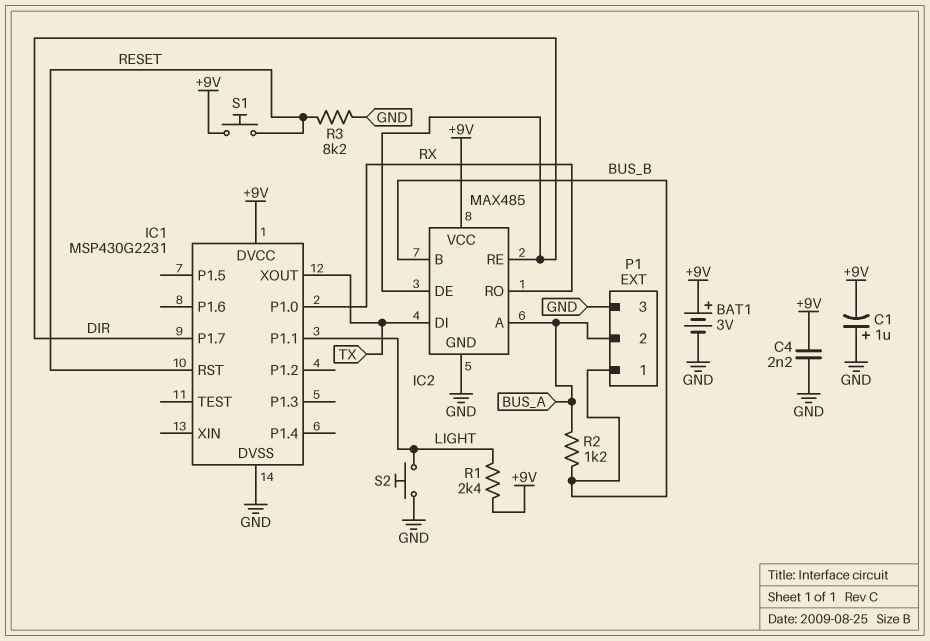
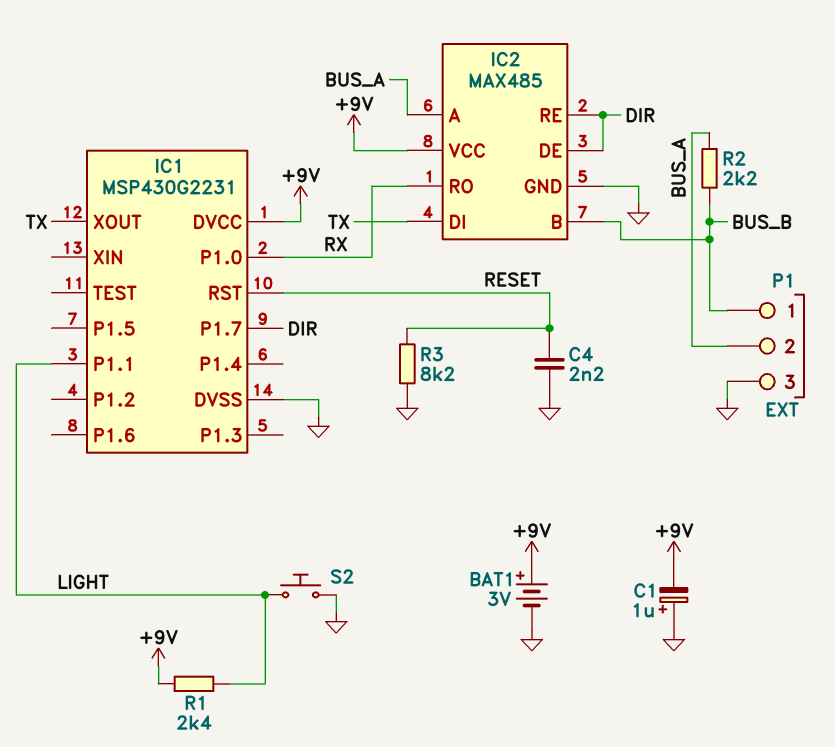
C4: 2.2nF (+9V, GND) -> 2.2nF (GND, RESET)
R2: 1.2k (BUS_A, BUS_B) -> 2.2k (BUS_A, BUS_B)
S1: button (+9V, RESET) -> none

